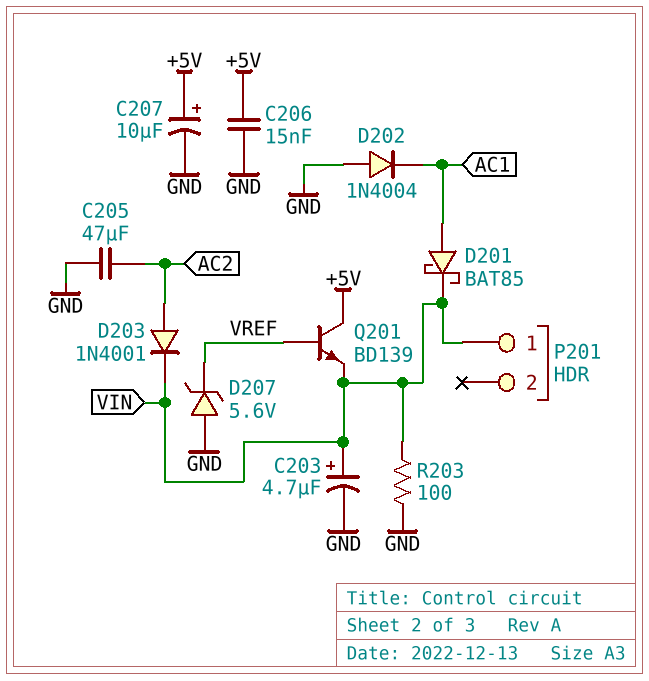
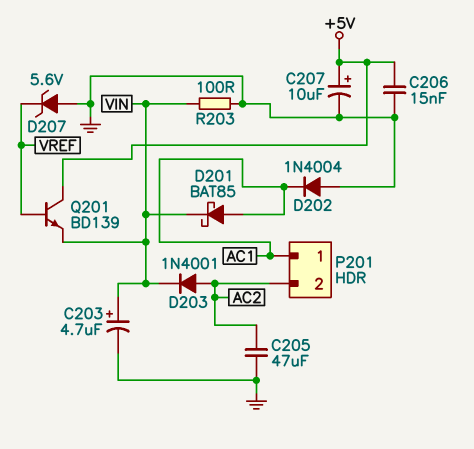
P201 pin 1: VIN -> AC1
P201 pin 2: none -> AC2

